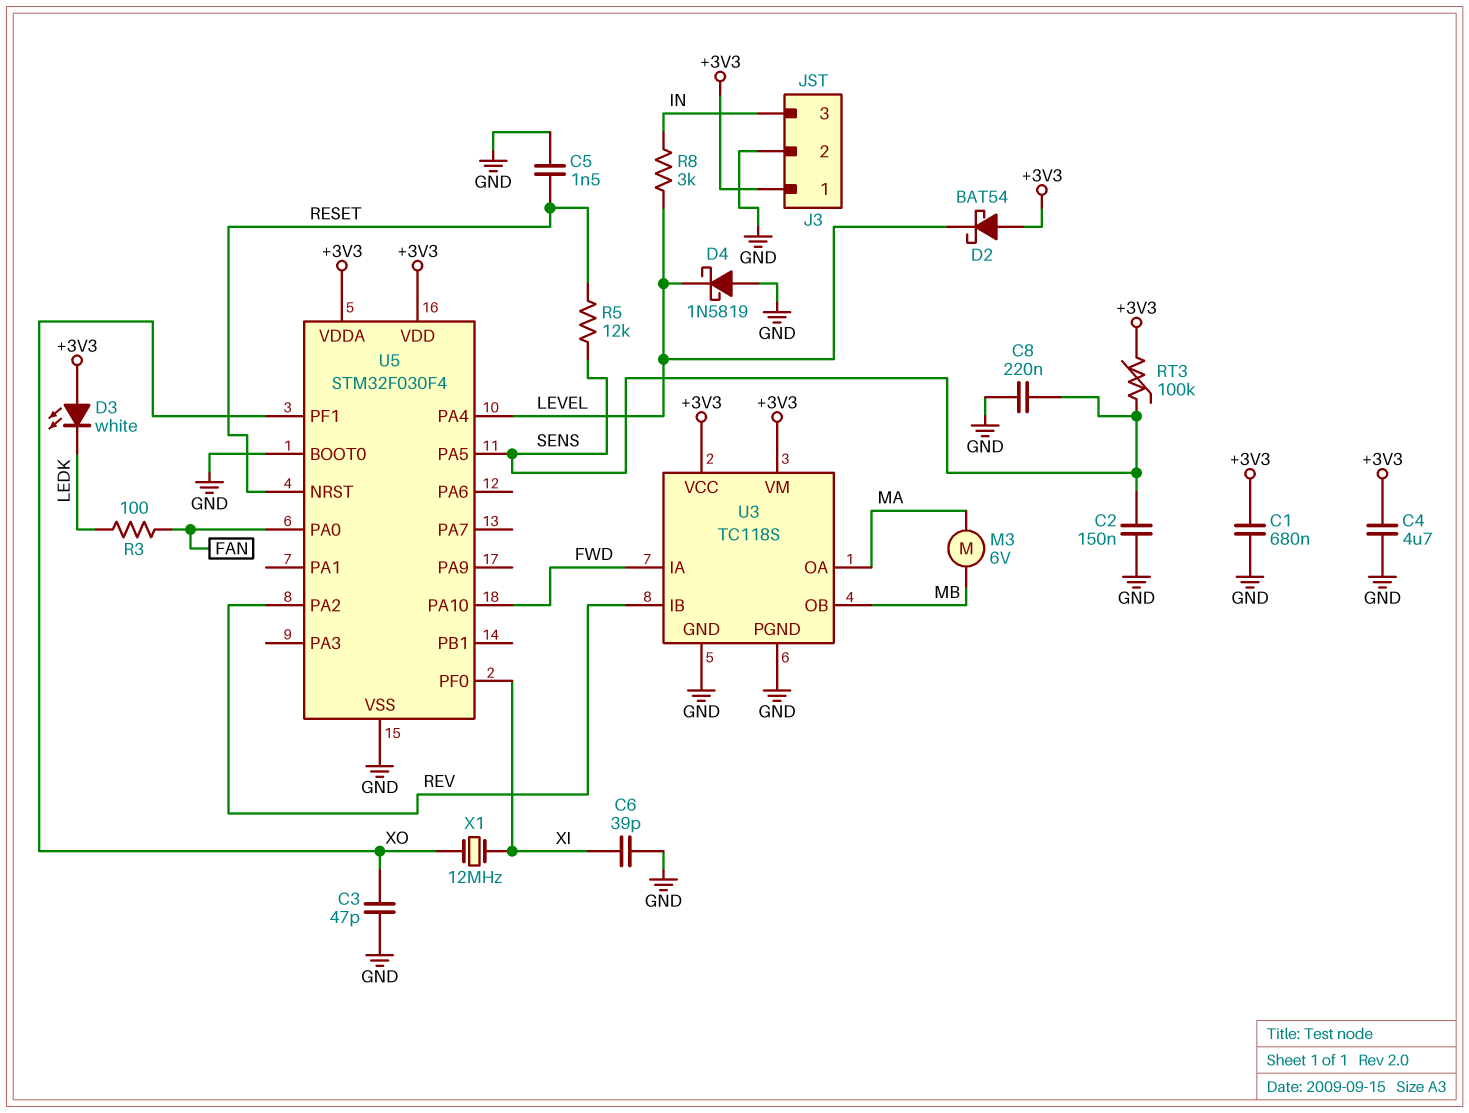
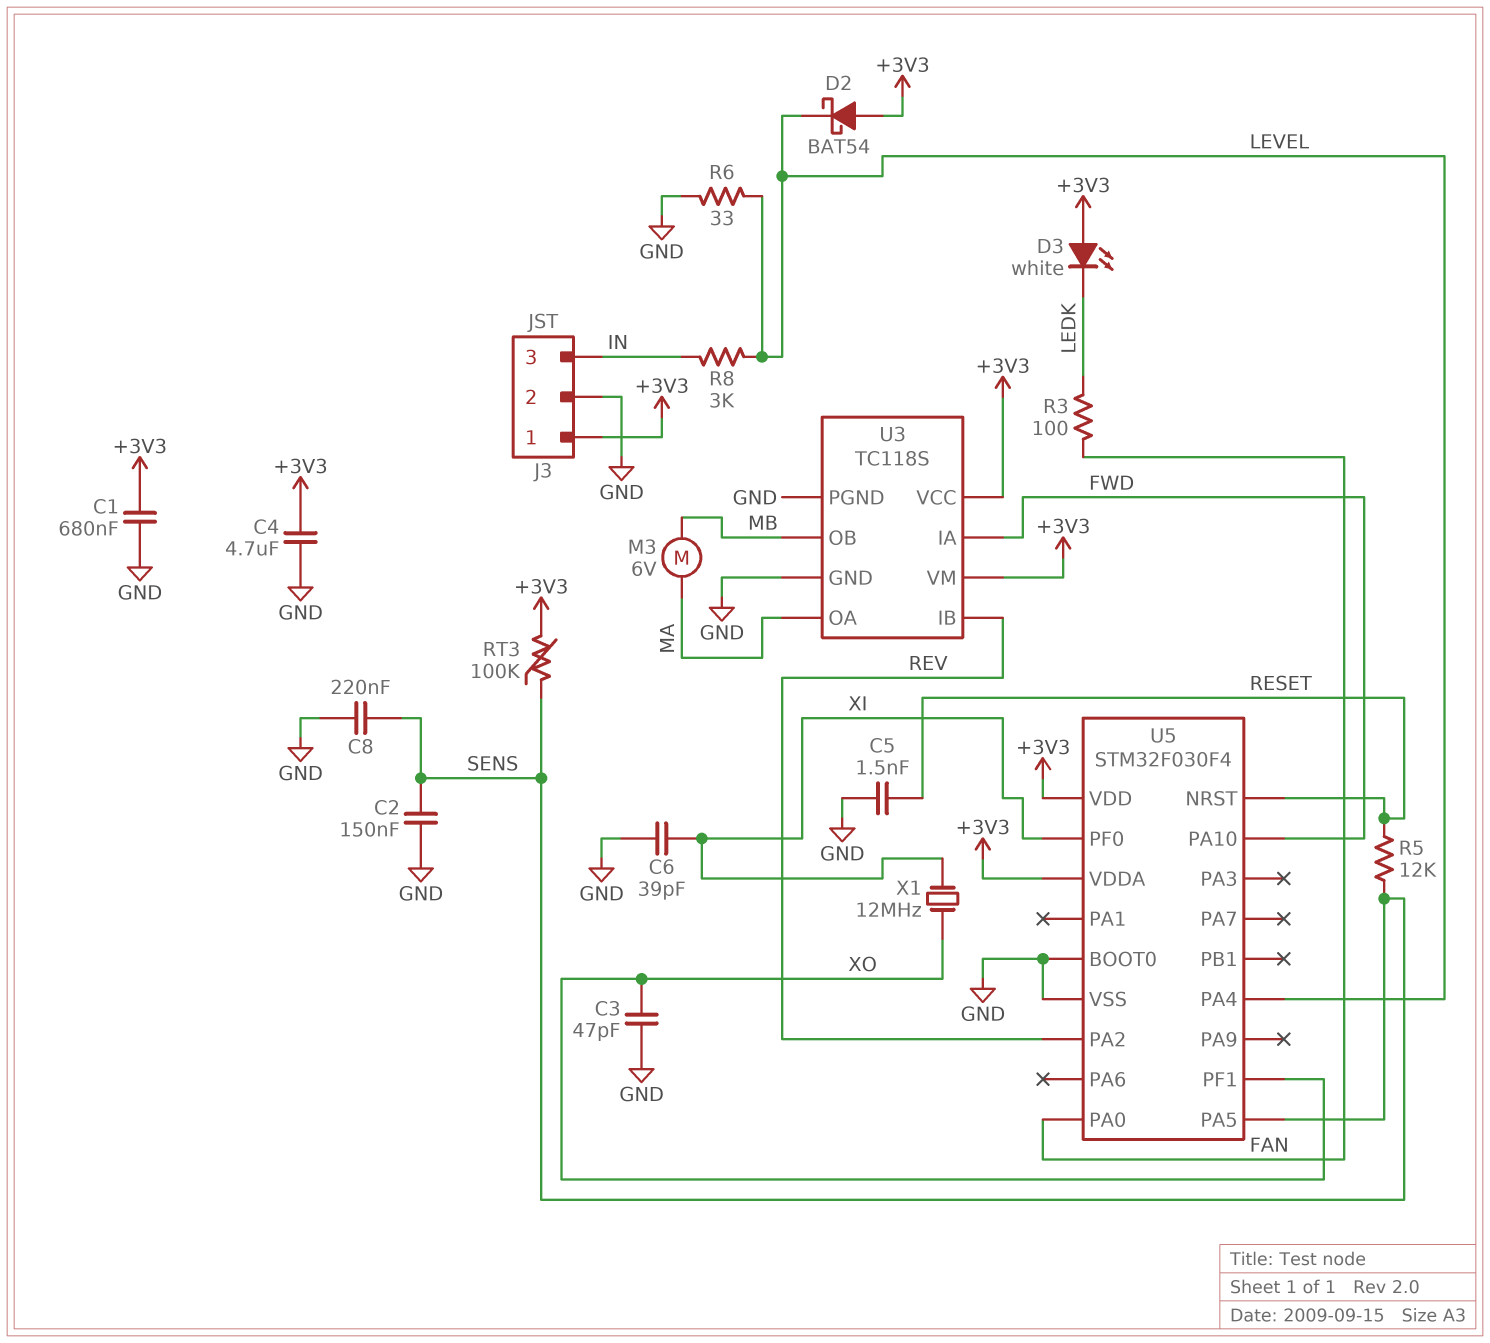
D4: schottky 1N5819 (A GND, K LEVEL) -> none
R6: none -> 33 (GND, LEVEL)

